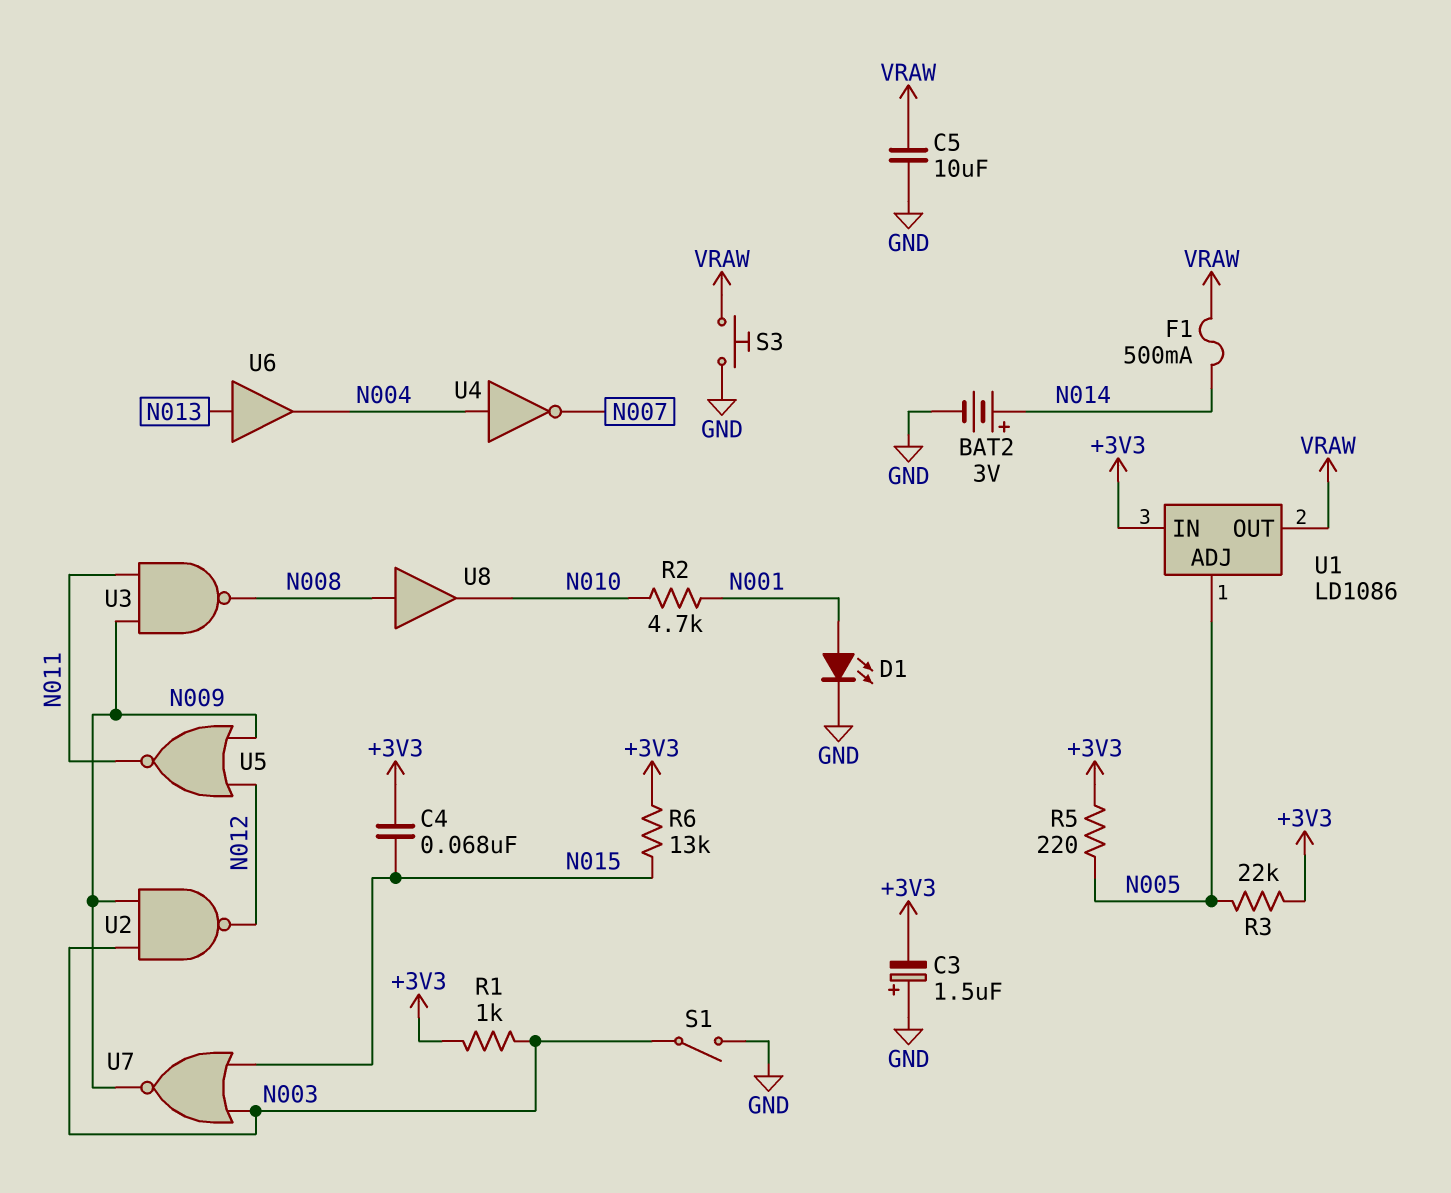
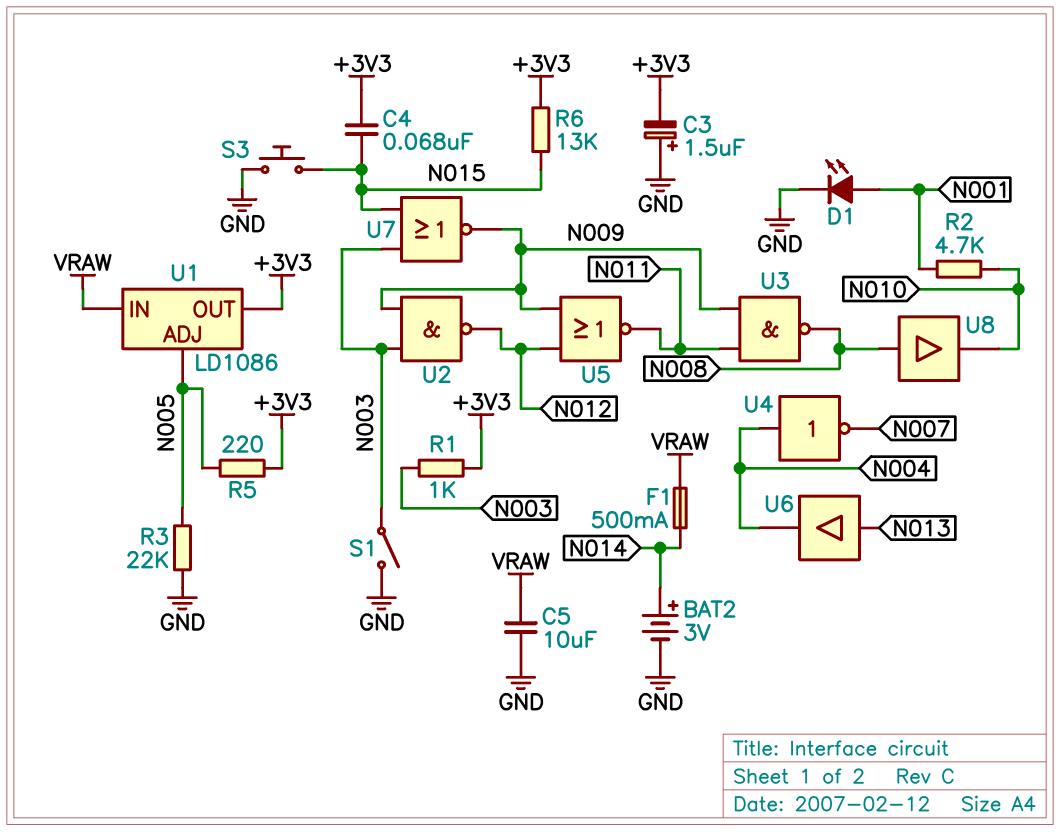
R3: 22k (+3V3, N005) -> 22k (GND, N005)
S3: button (GND, VRAW) -> button (GND, N015)
U1 pin IN: +3V3 -> VRAW
U1 pin OUT: VRAW -> +3V3

